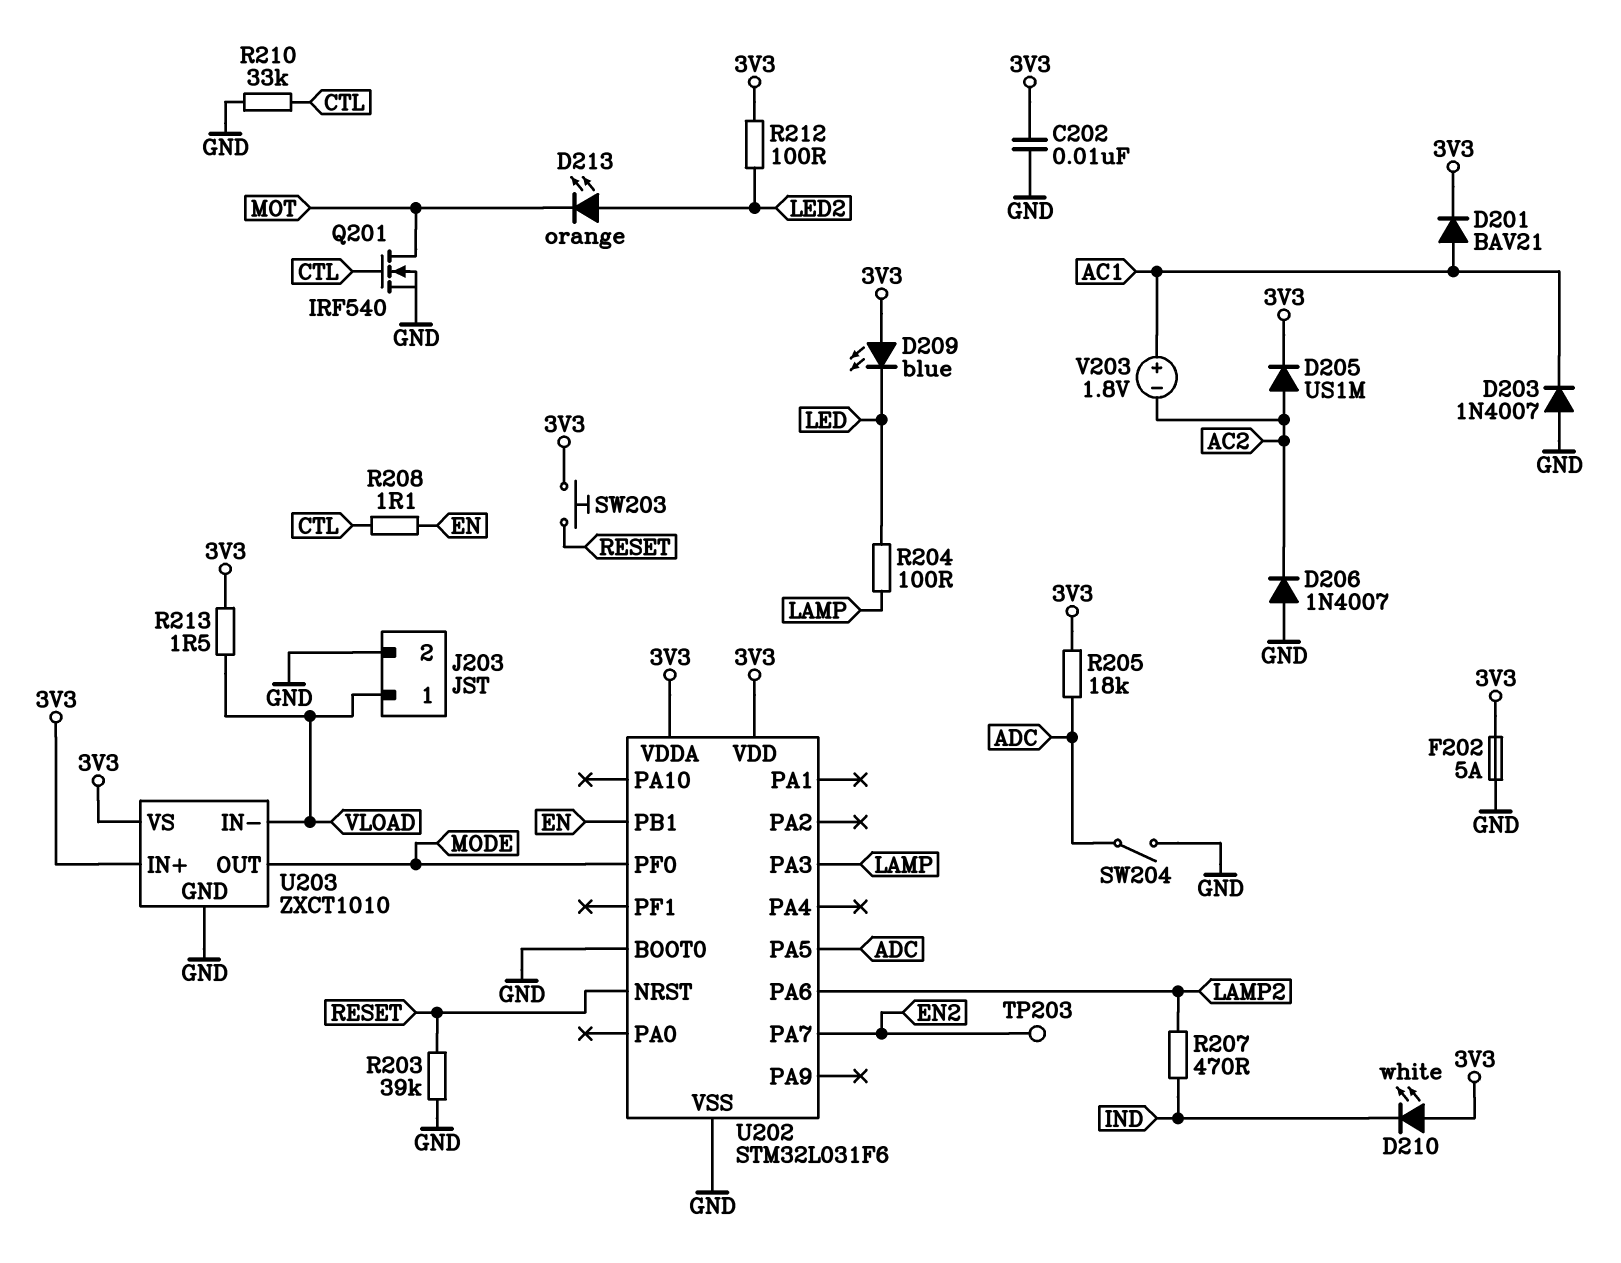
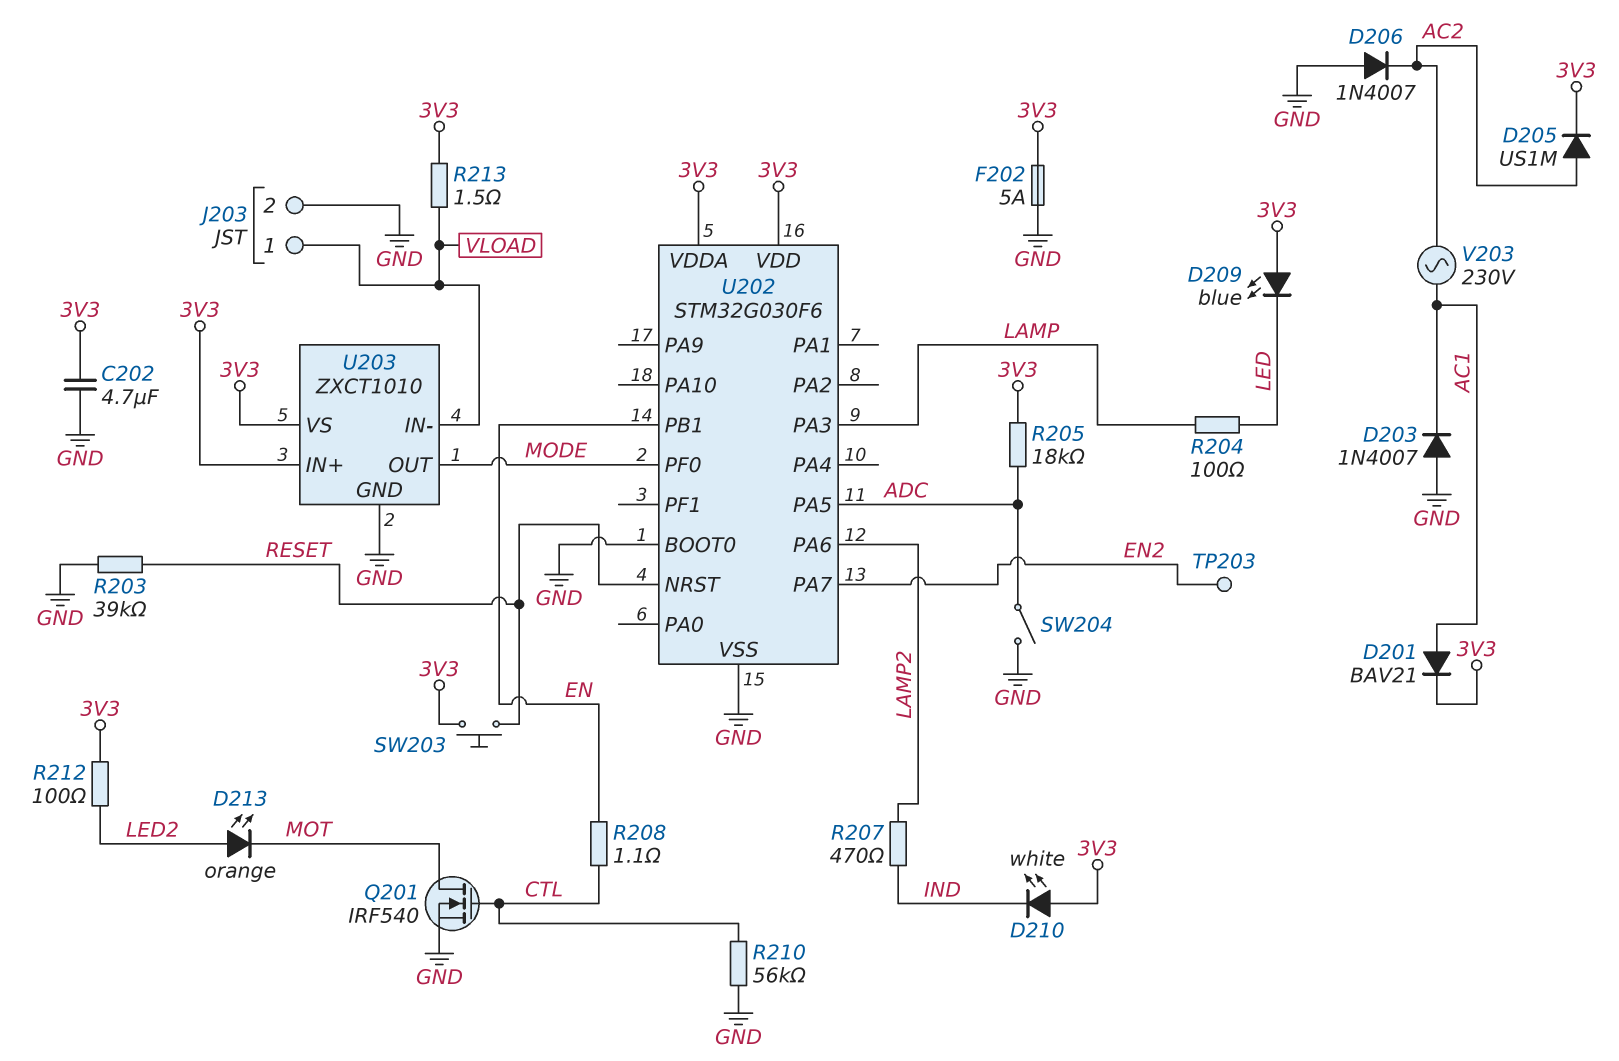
C202: 10nF (3V3, GND) -> 4.7uF (3V3, GND)
R210: 33k (CTL, GND) -> 56k (CTL, GND)
U202: STM32L031F6 -> STM32G030F6
V203: 1.8V (plus AC1, minus AC2) -> AC 230V (AC1, AC2)

